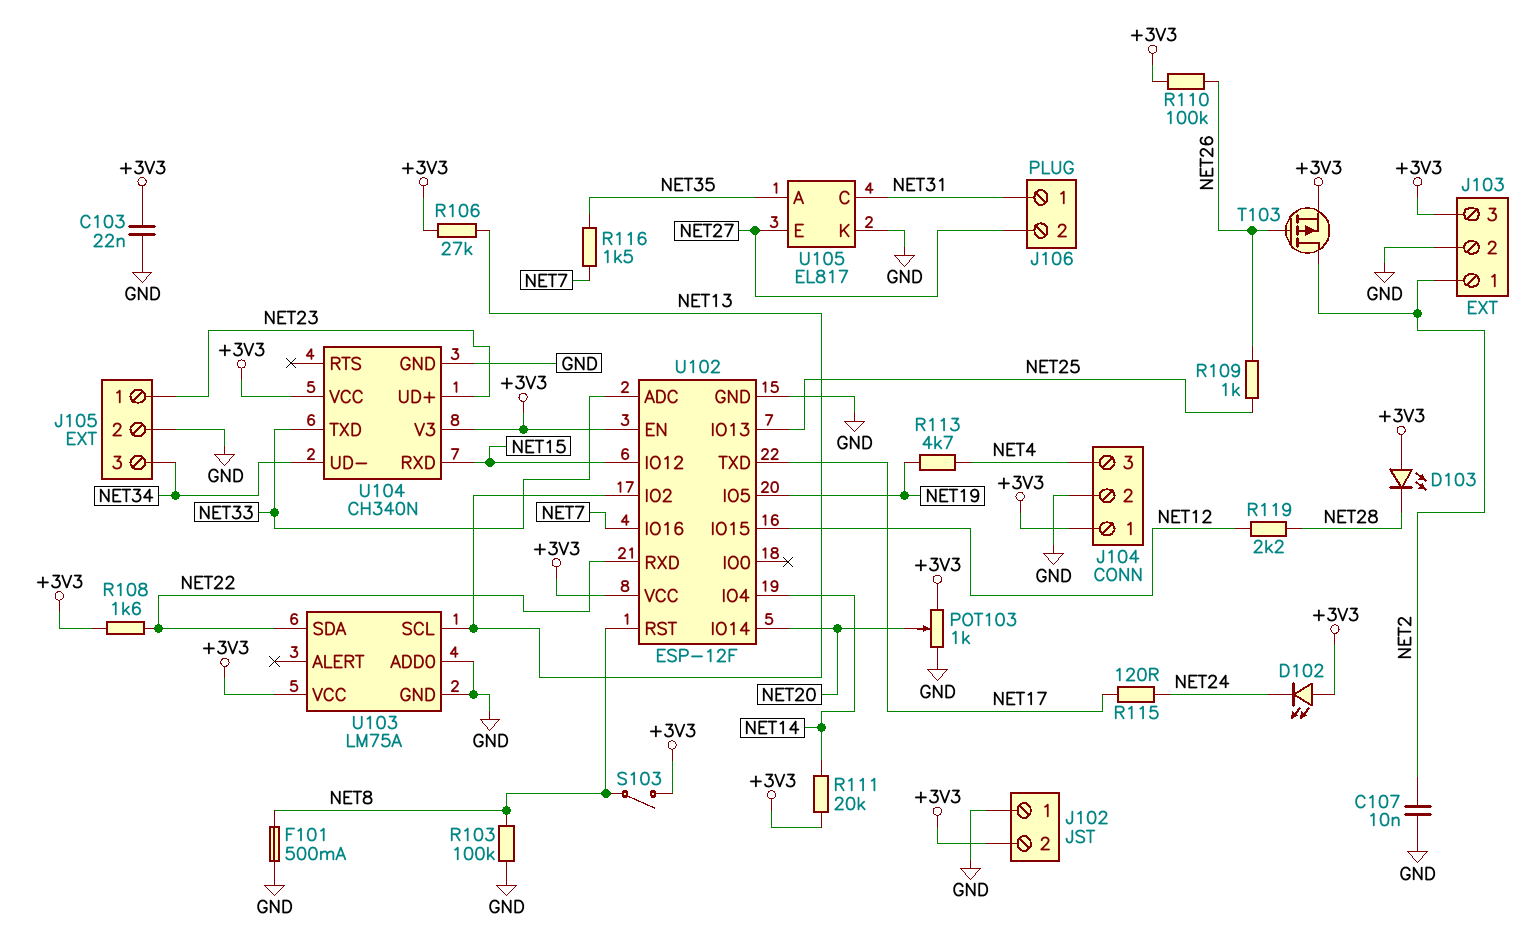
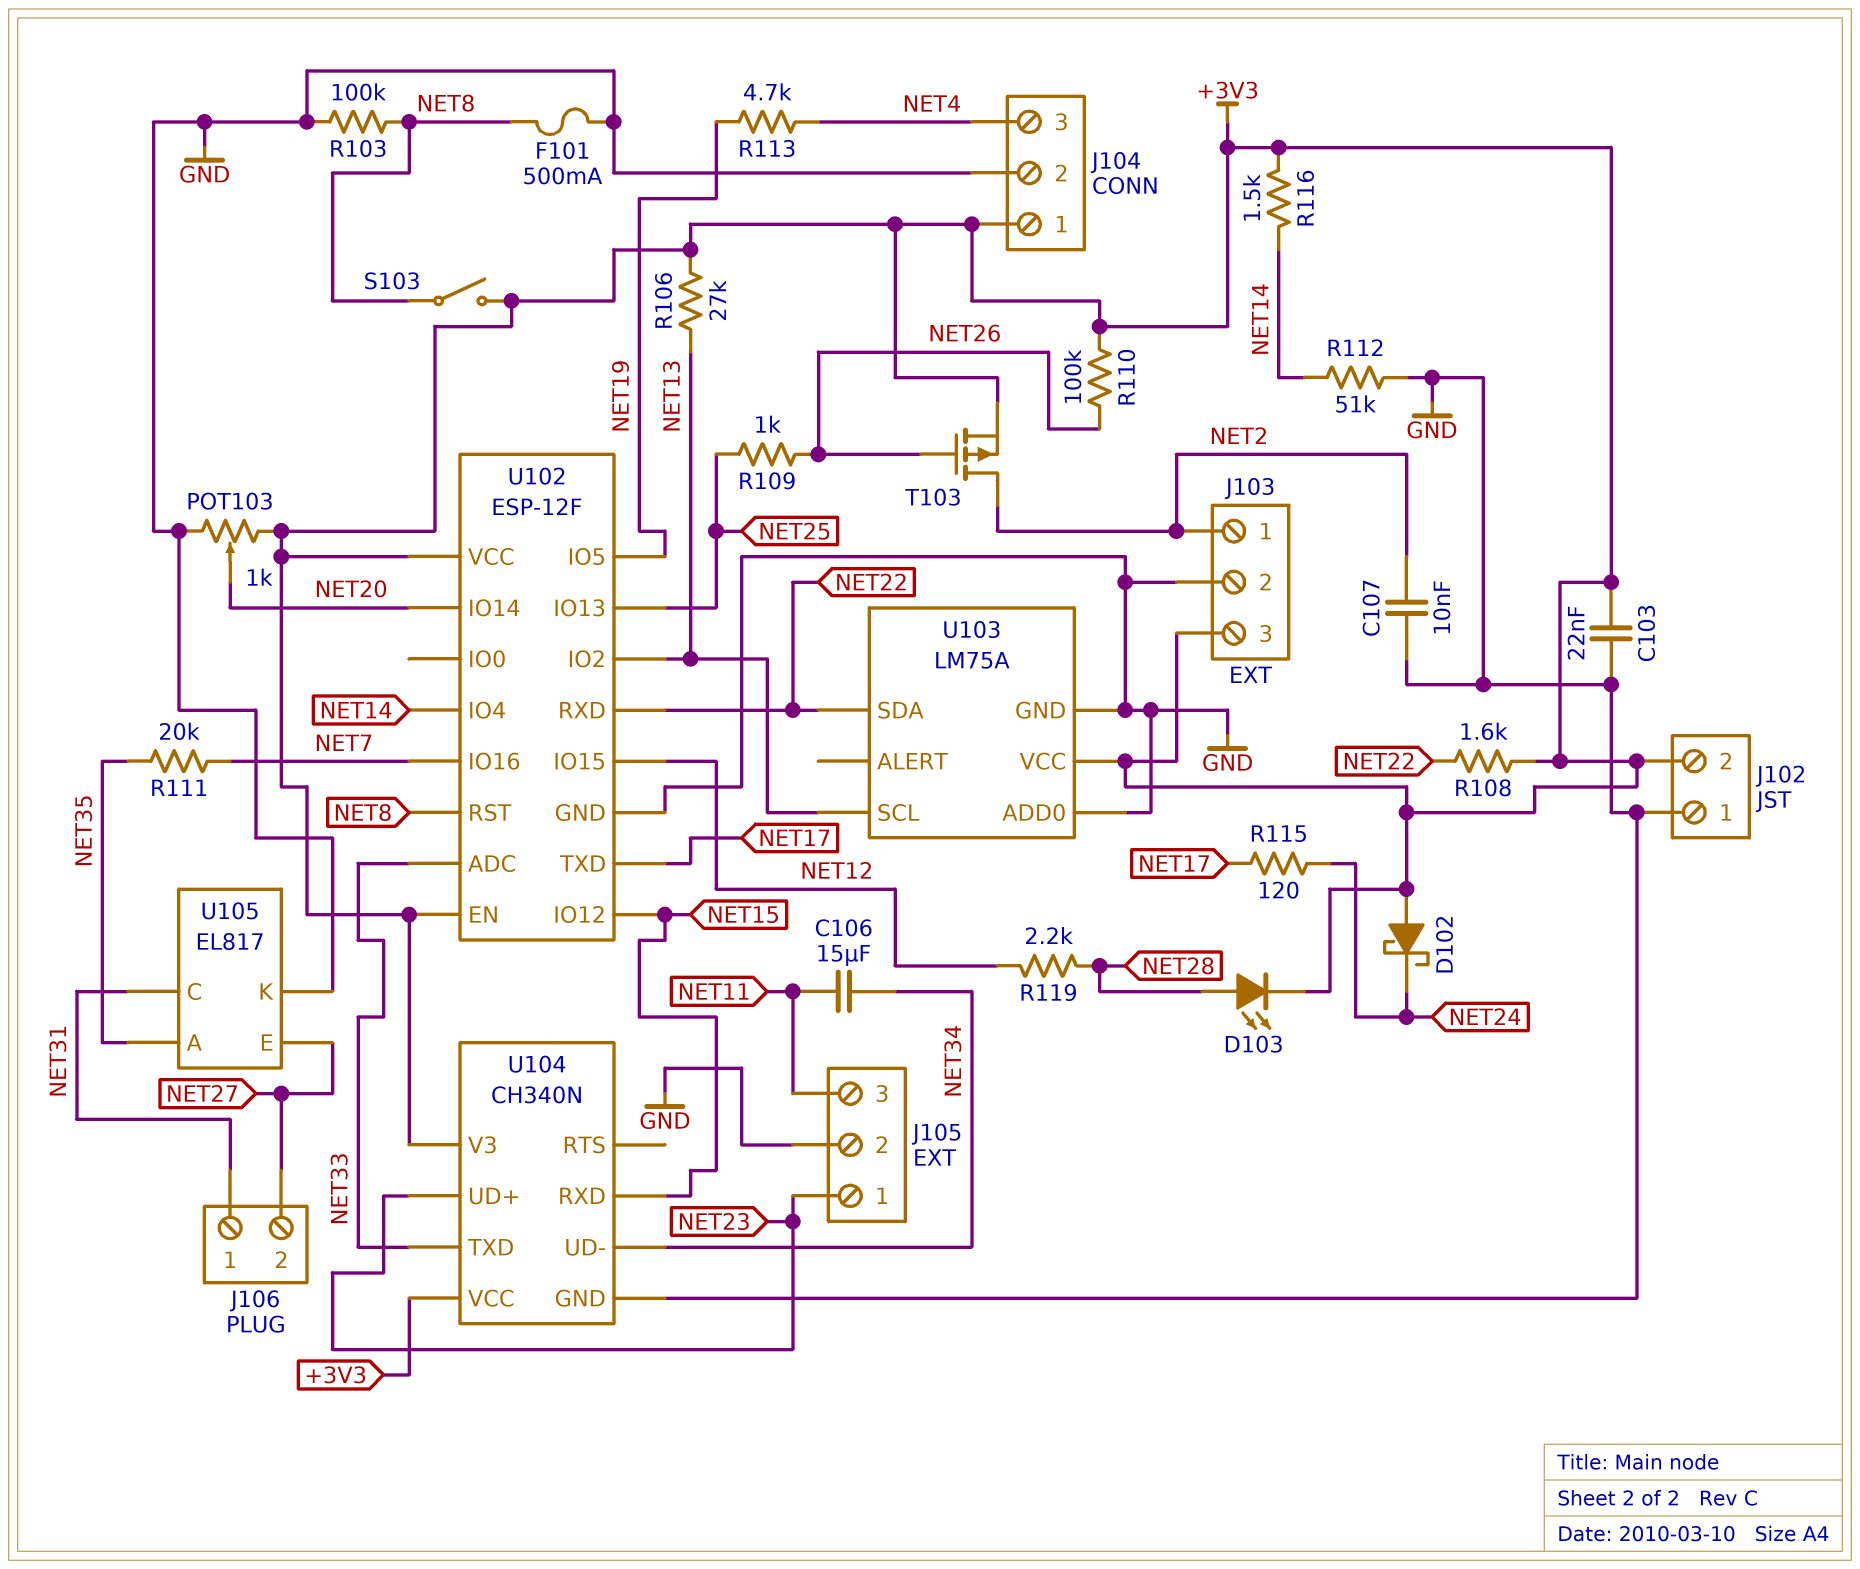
C106: none -> 15uF (NET11, NET34)
D102: LED (A +3V3, K NET24) -> schottky (A +3V3, K NET24)
D103: LED (A +3V3, K NET28) -> LED (A NET28, K +3V3)
J105 pin 3: NET34 -> NET11
R111: 20k (+3V3, NET14) -> 20k (NET7, NET35)
R112: none -> 51k (GND, NET14)
R116: 1.5k (NET7, NET35) -> 1.5k (+3V3, NET14)

